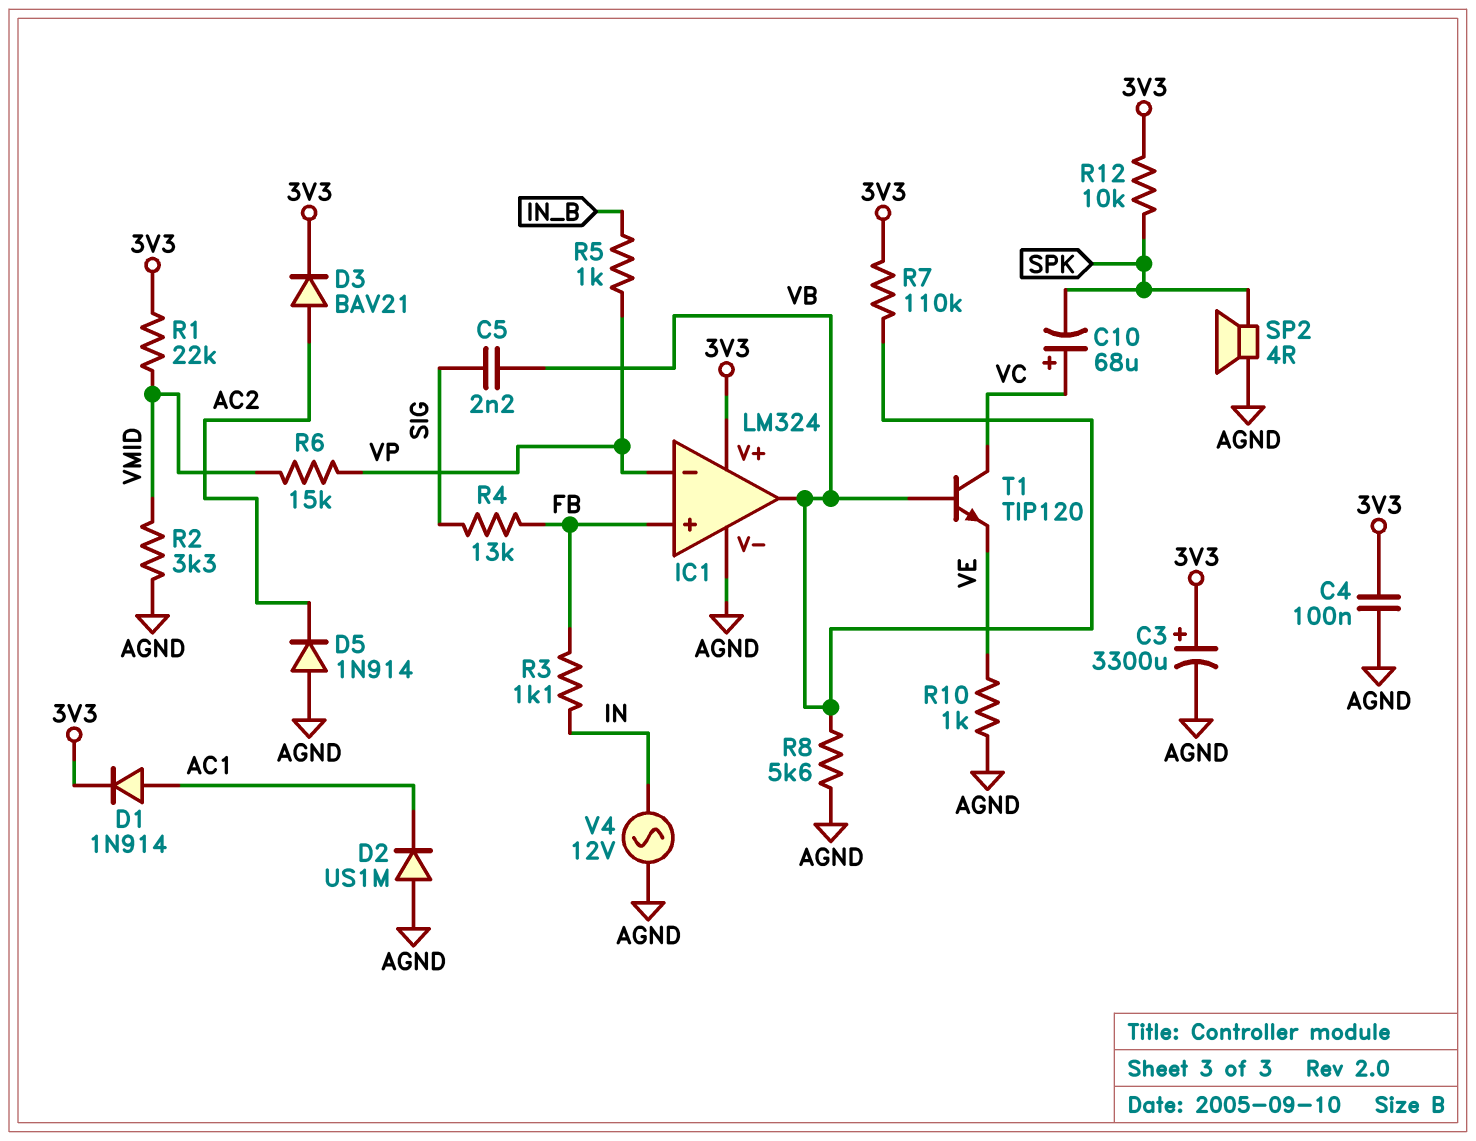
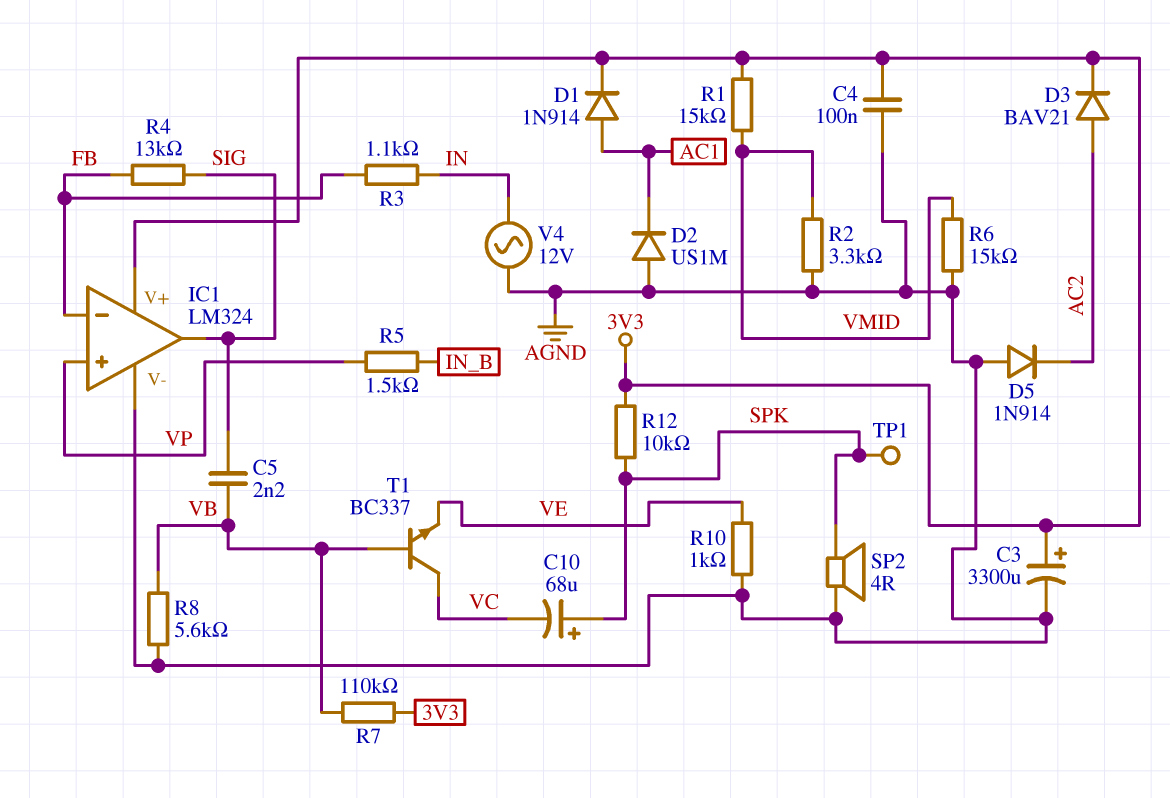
C10: 68uF (plus VC, minus SPK) -> 68uF (plus SPK, minus VC)
IC1 pin in+: FB -> VP
IC1 pin in-: VP -> FB
IC1 pin out: VB -> SIG
R1: 22k (3V3, VMID) -> 15k (3V3, VMID)
R5: 1k (IN_B, VP) -> 1.5k (IN_B, VP)
R6: 15k (VMID, VP) -> 15k (AGND, VMID)
T1: NPN TIP120 (B VB, C VC, E VE) -> NPN BC337 (B VB, C VC, E VE)
TP1: none -> test point (SPK)

